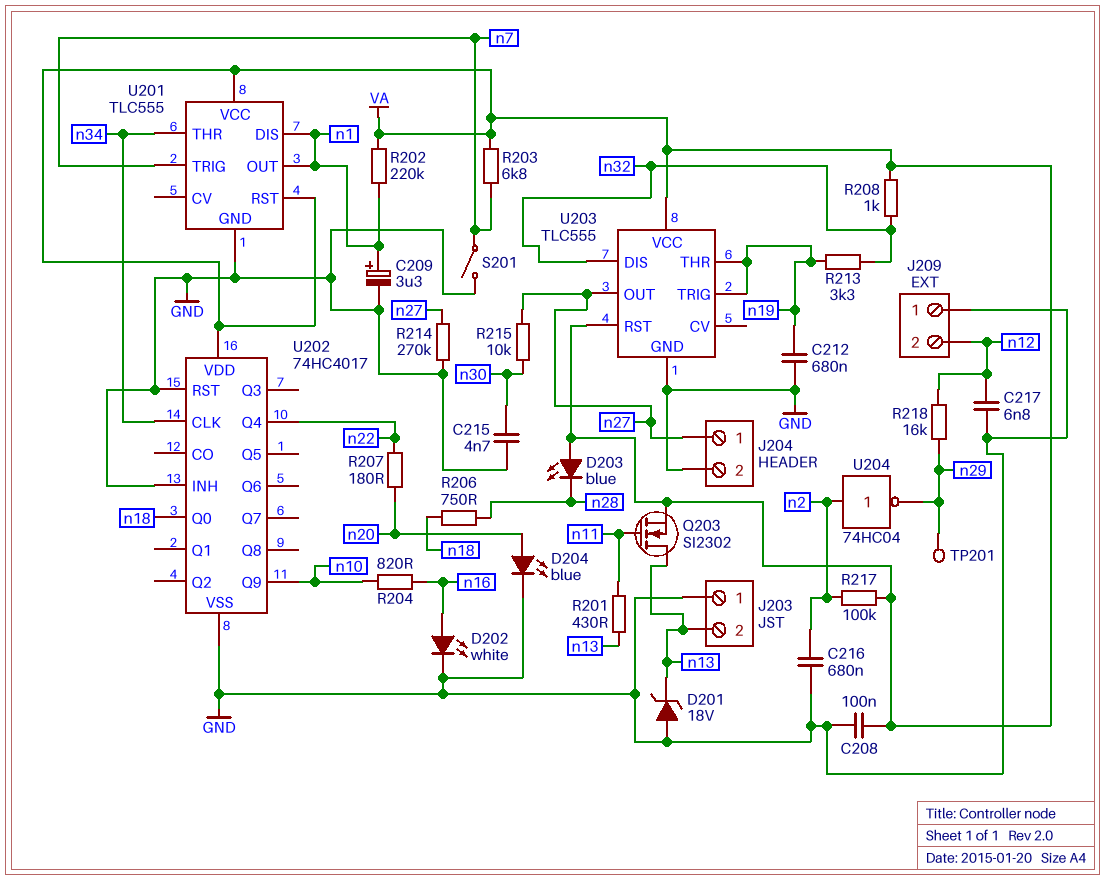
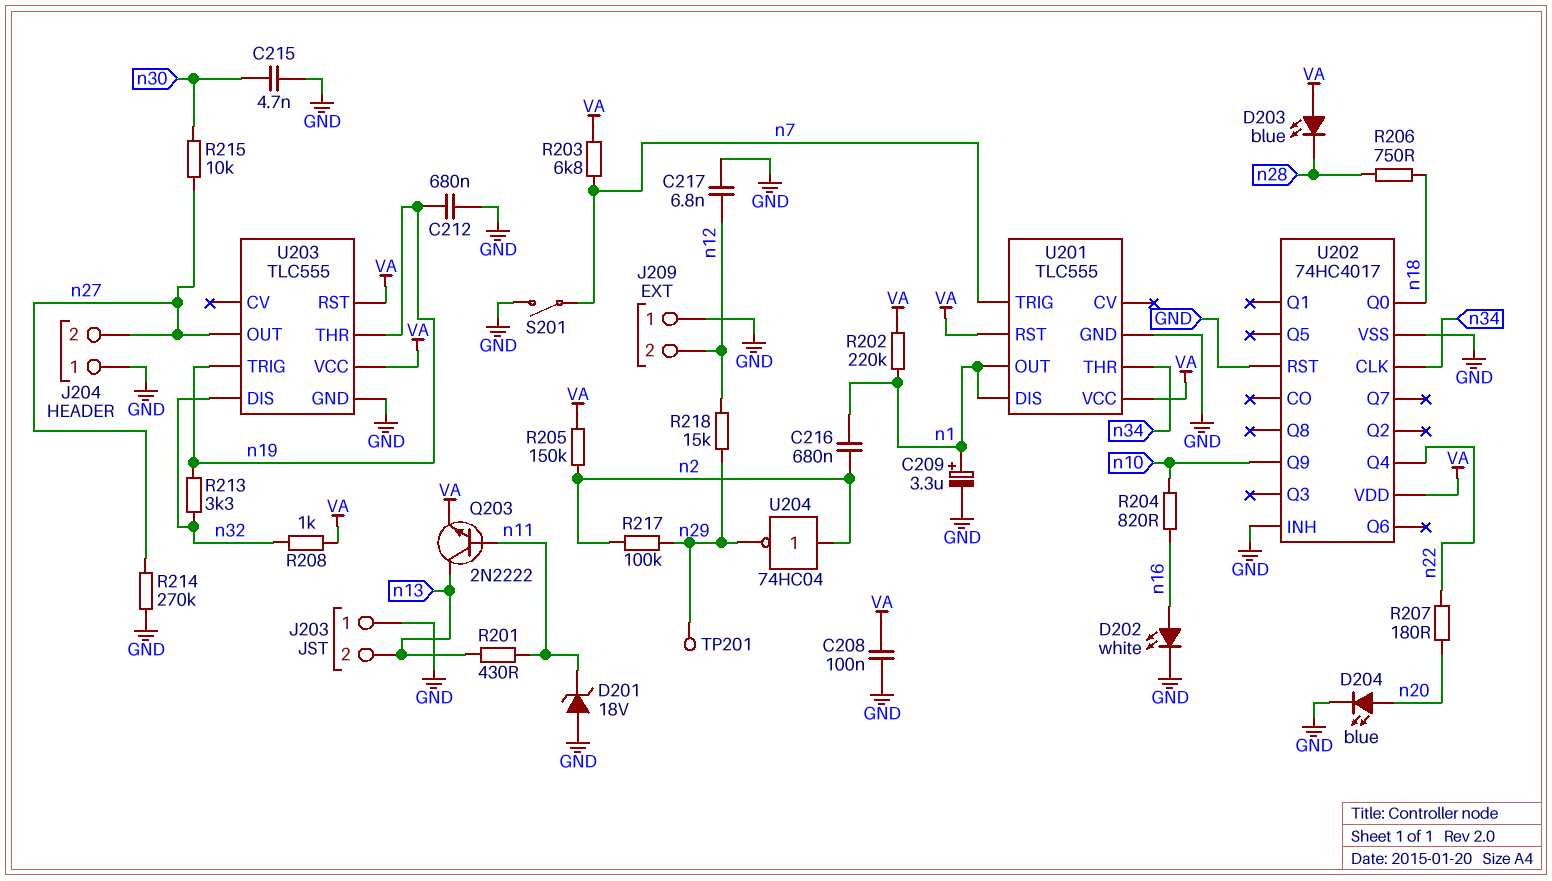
C216: 680nF (GND, n2) -> 680nF (n1, n2)
D201: zener 18V (A GND, K n13) -> zener 18V (A GND, K n11)
J204 pin 1: n27 -> GND
J204 pin 2: GND -> n27
Q203: NMOS SI2302 (G n11, D n13, S VA) -> NPN 2N2222 (B n11, C n13, E VA)
R205: none -> 150k (VA, n2)
R217: 100k (VA, n2) -> 100k (n2, n29)
R218: 16k (n12, n29) -> 15k (n12, n29)

